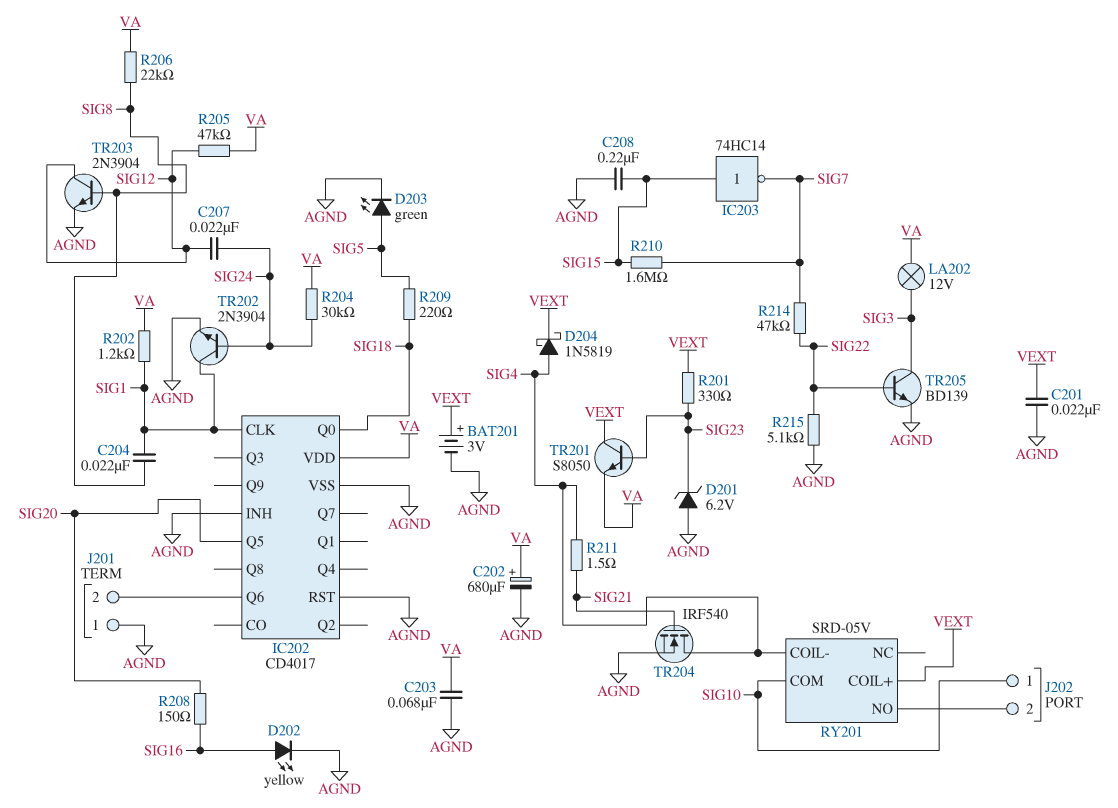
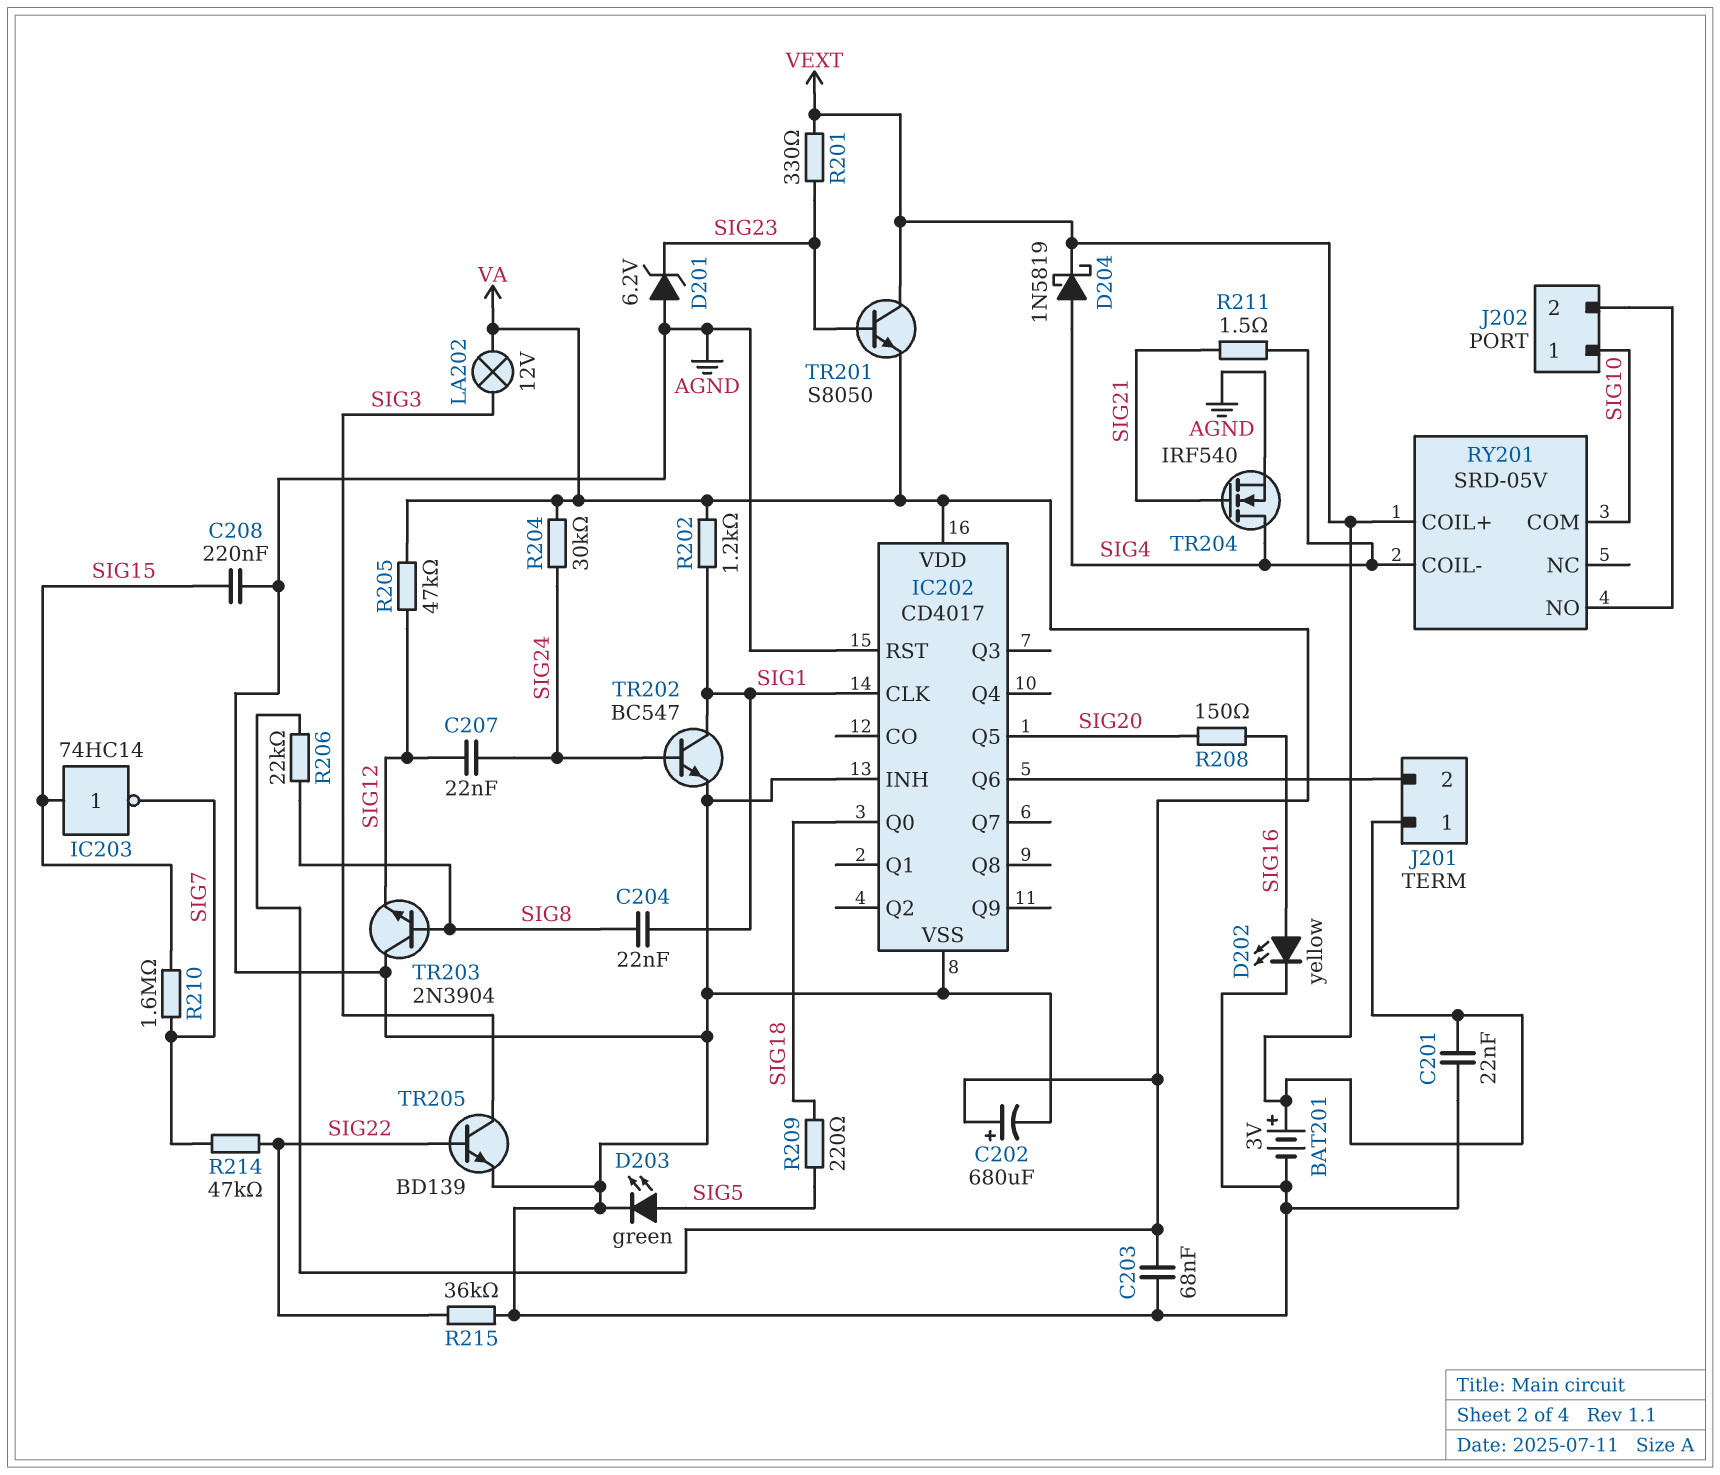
J201 pin 1: AGND -> VEXT
R215: 5.1k (AGND, SIG22) -> 36k (AGND, SIG22)
TR202: NPN 2N3904 (B SIG24, C SIG1, E AGND) -> NPN BC547 (B SIG24, C SIG1, E AGND)
TR203: NPN 2N3904 (B SIG8, C SIG12, E AGND) -> NPN 2N3904 (B SIG8, C AGND, E SIG12)

